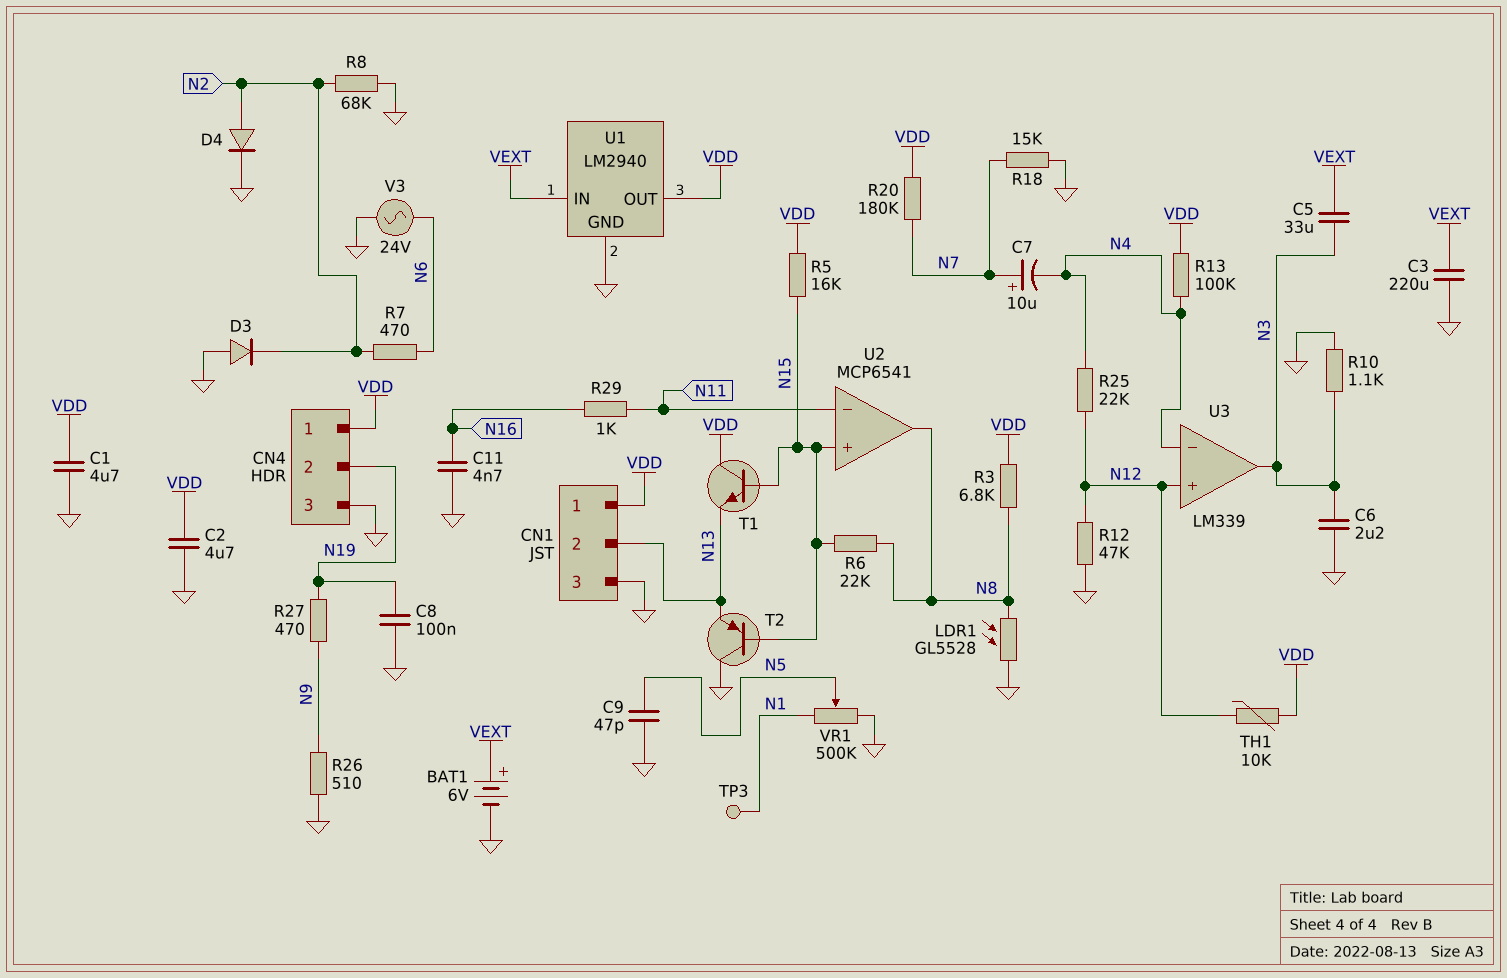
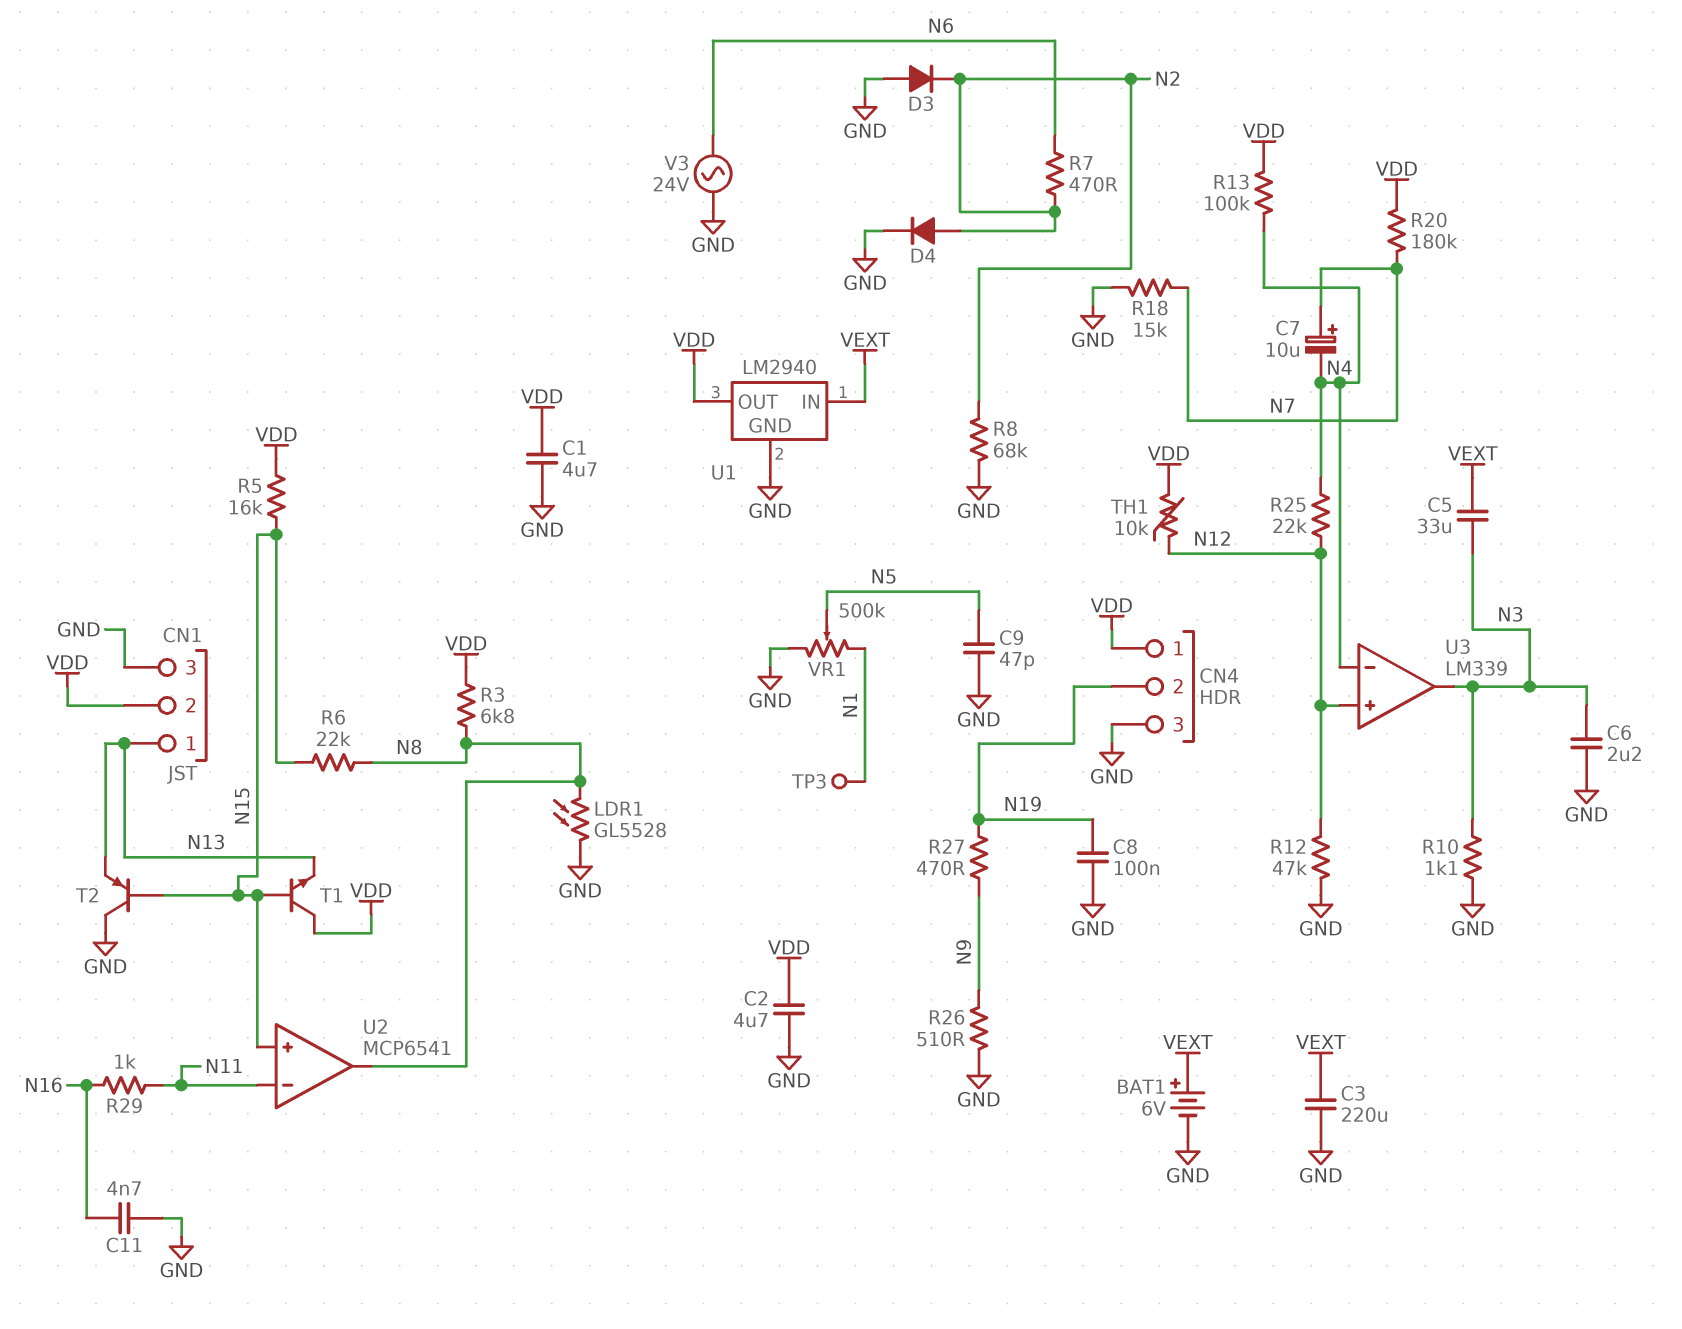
CN1 pin 1: VDD -> N13
CN1 pin 2: N13 -> VDD

